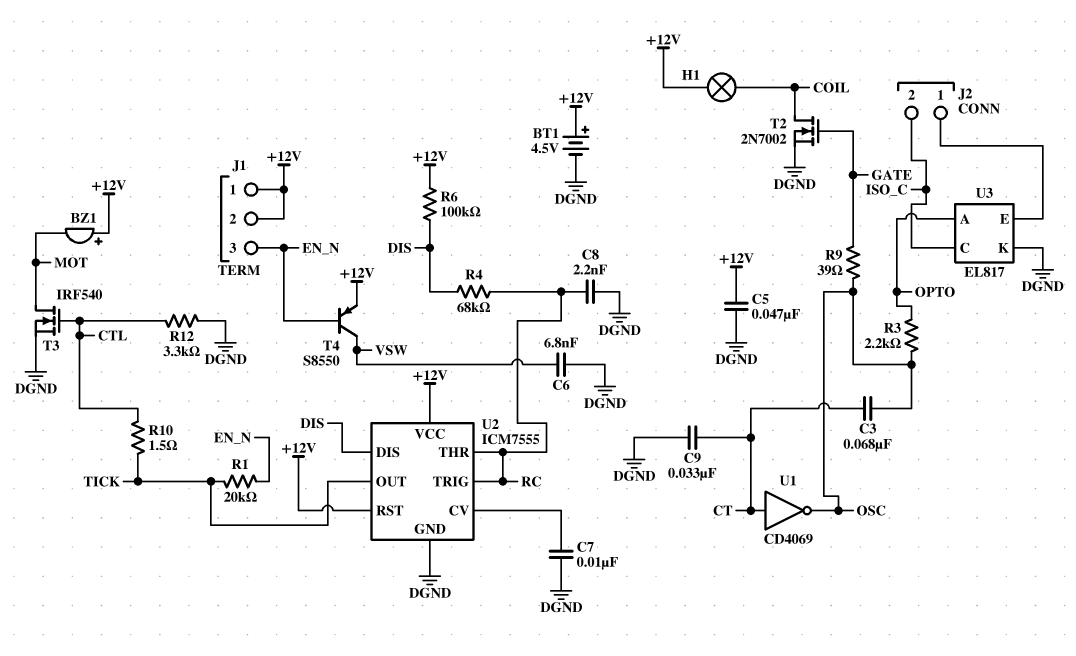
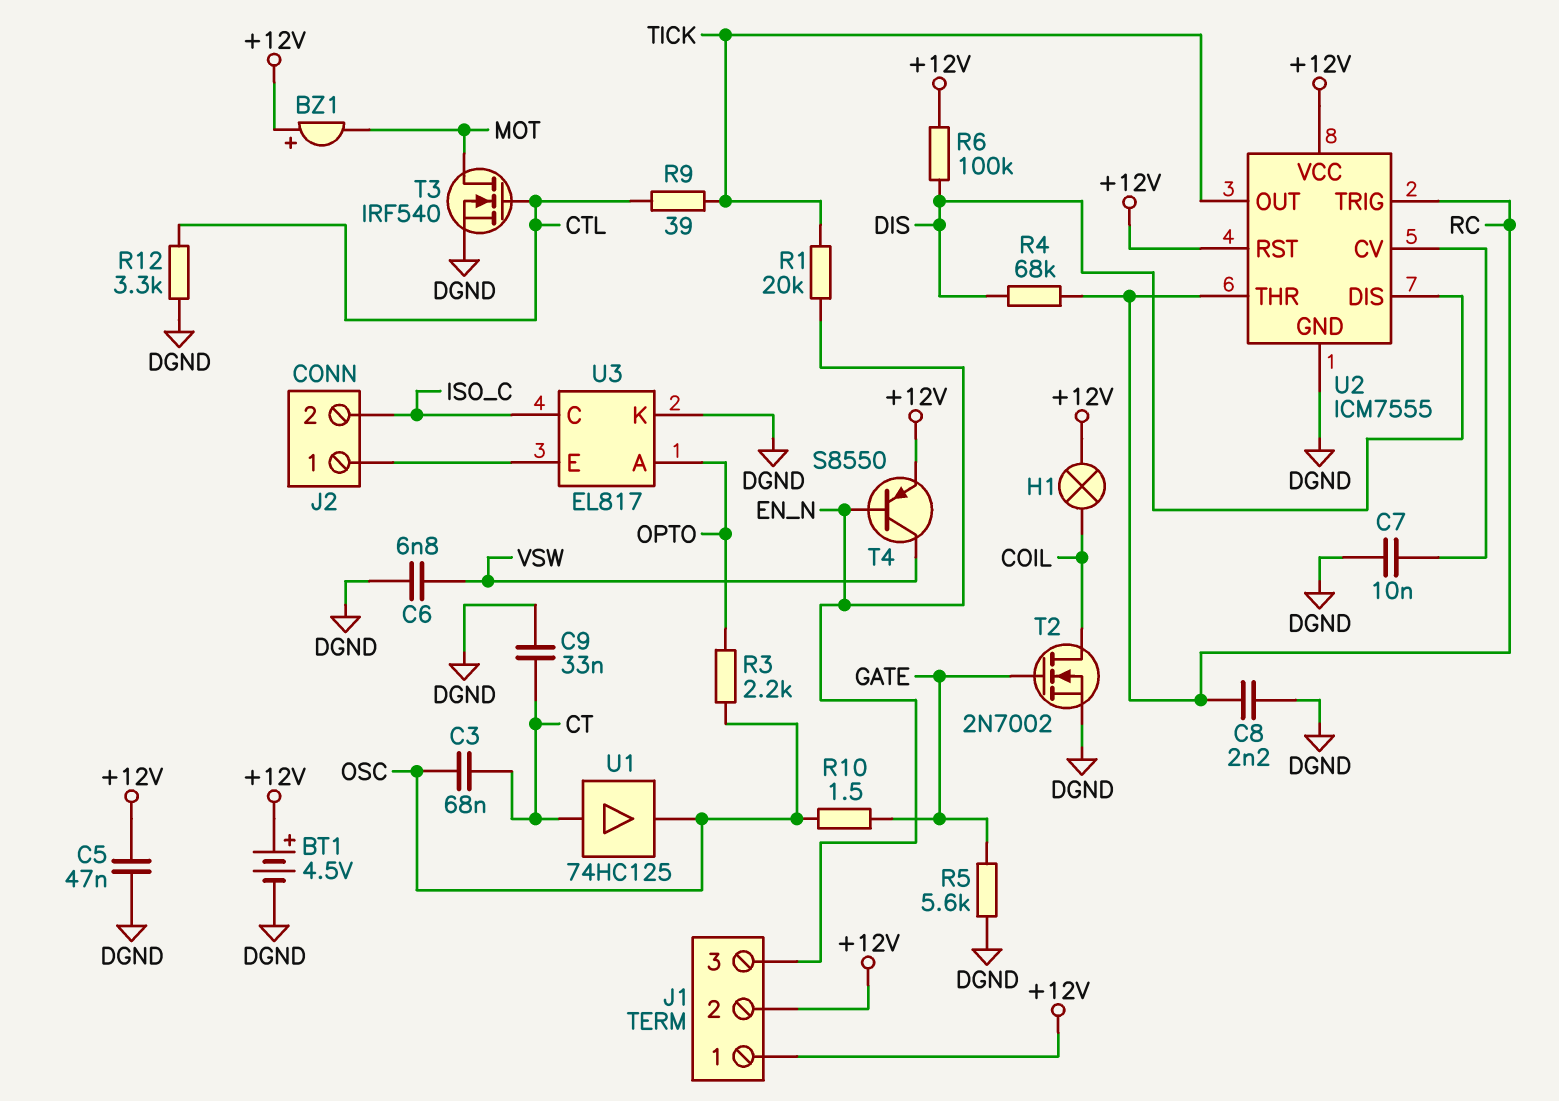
R5: none -> 5.6k (DGND, GATE)
R9: 39 (GATE, OSC) -> 39 (CTL, TICK)
R10: 1.5 (CTL, TICK) -> 1.5 (GATE, OSC)
U1: NOT CD4069 (in CT, out OSC) -> buffer 74HC125 (in CT, out OSC)

